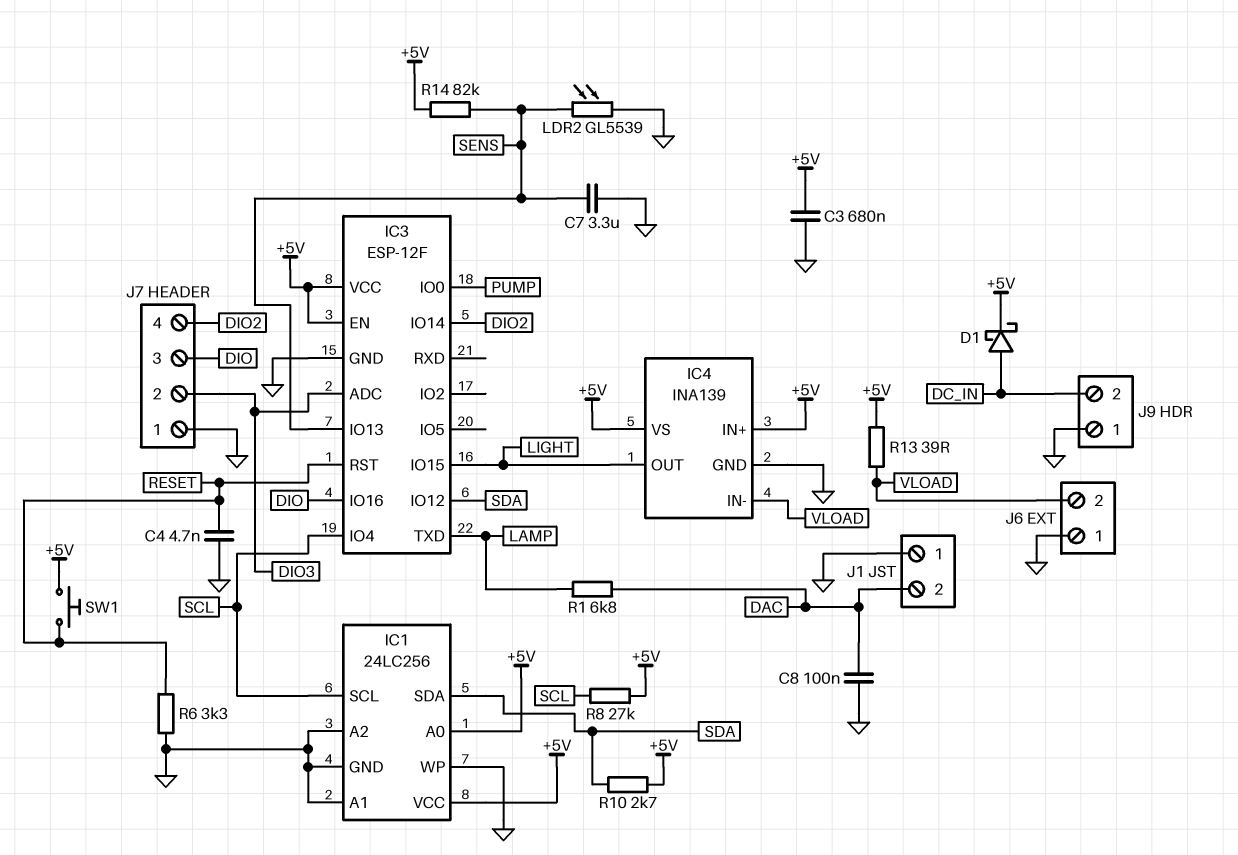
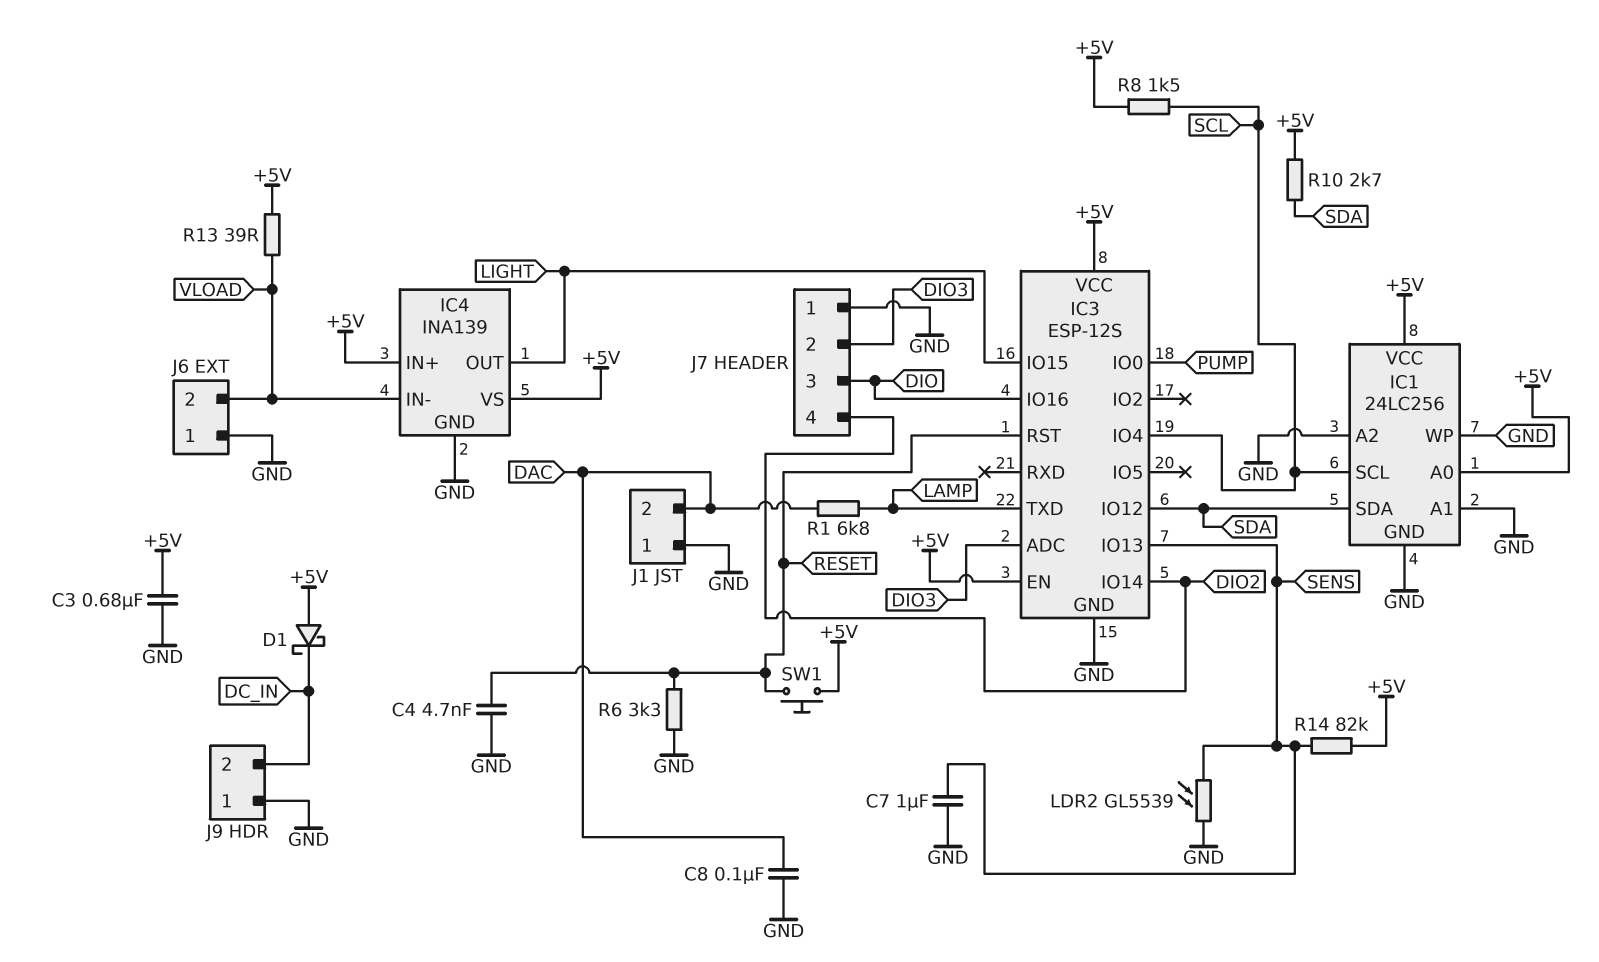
C7: 3.3uF (GND, SENS) -> 1uF (GND, SENS)
D1: schottky (A DC_IN, K +5V) -> schottky (A +5V, K DC_IN)
IC3: ESP-12F -> ESP-12S
R8: 27k (+5V, SCL) -> 1.5k (+5V, SCL)

